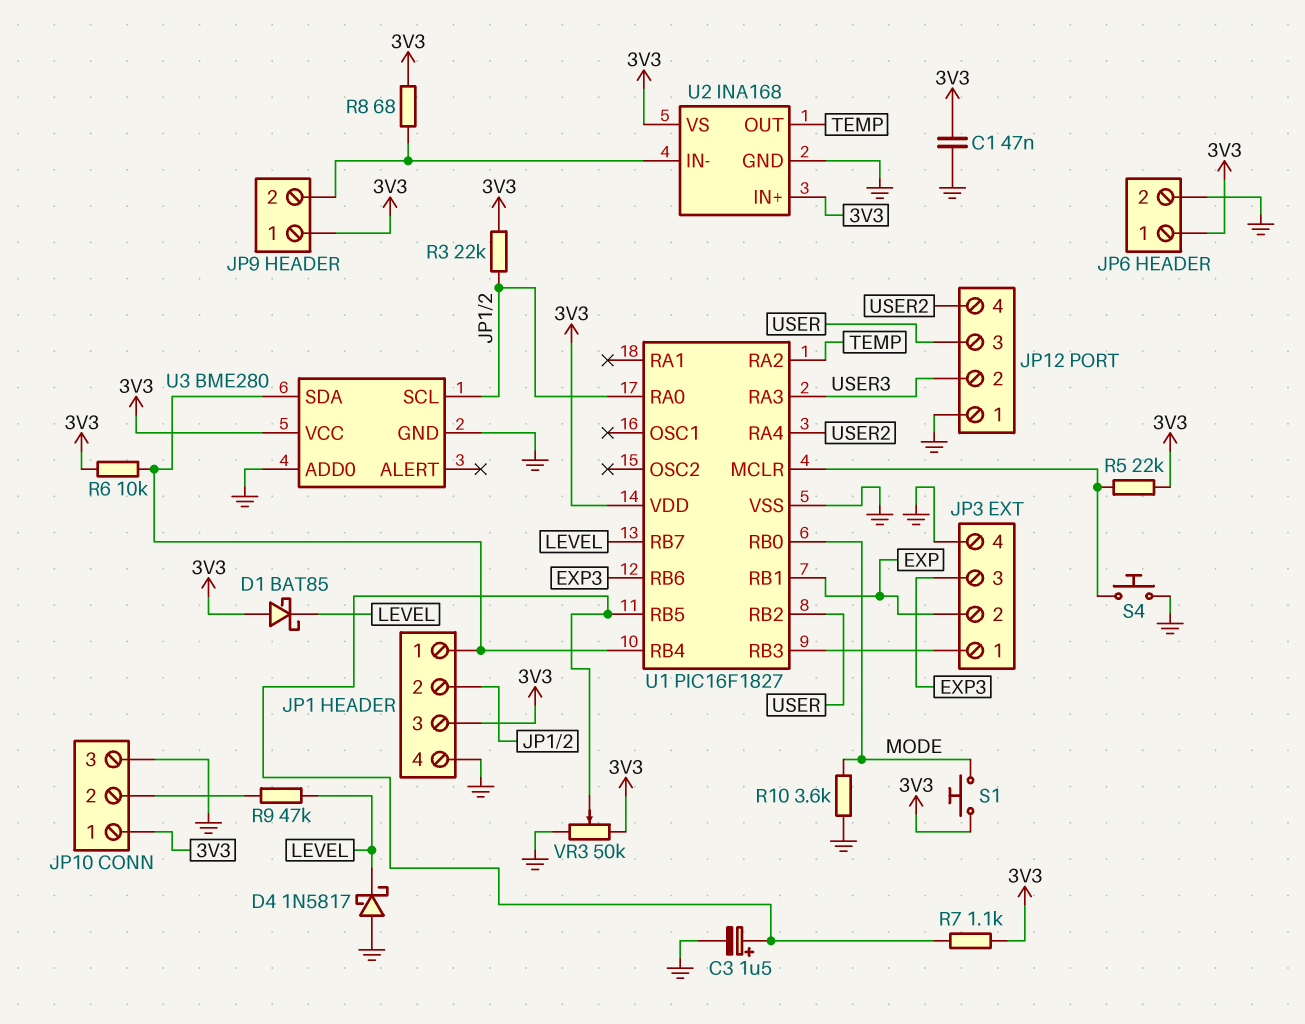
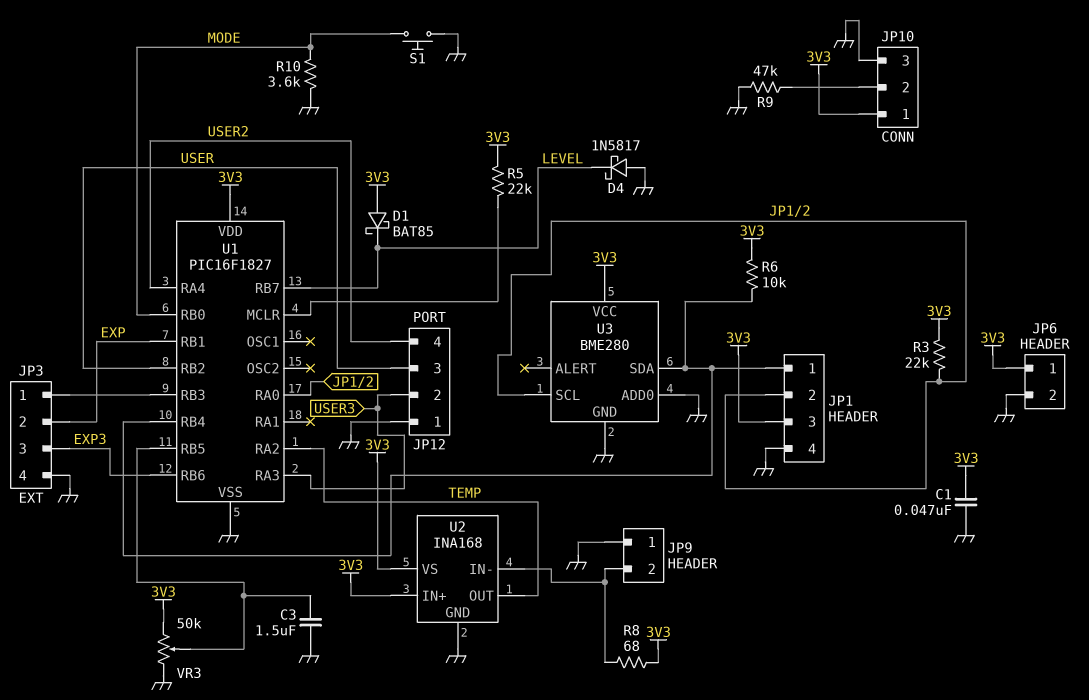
C3: 1.5uF (plus U1/RB5, minus GND) -> 1.5uF (GND, U1/RB5)
JP9 pin 1: 3V3 -> GND
R7: 1.1k (3V3, U1/RB5) -> none
R9: 47k (JP10/2, LEVEL) -> 47k (GND, JP10/2)
S1: button (3V3, MODE) -> button (GND, MODE)
S4: button (GND, U1/MCLR) -> none

